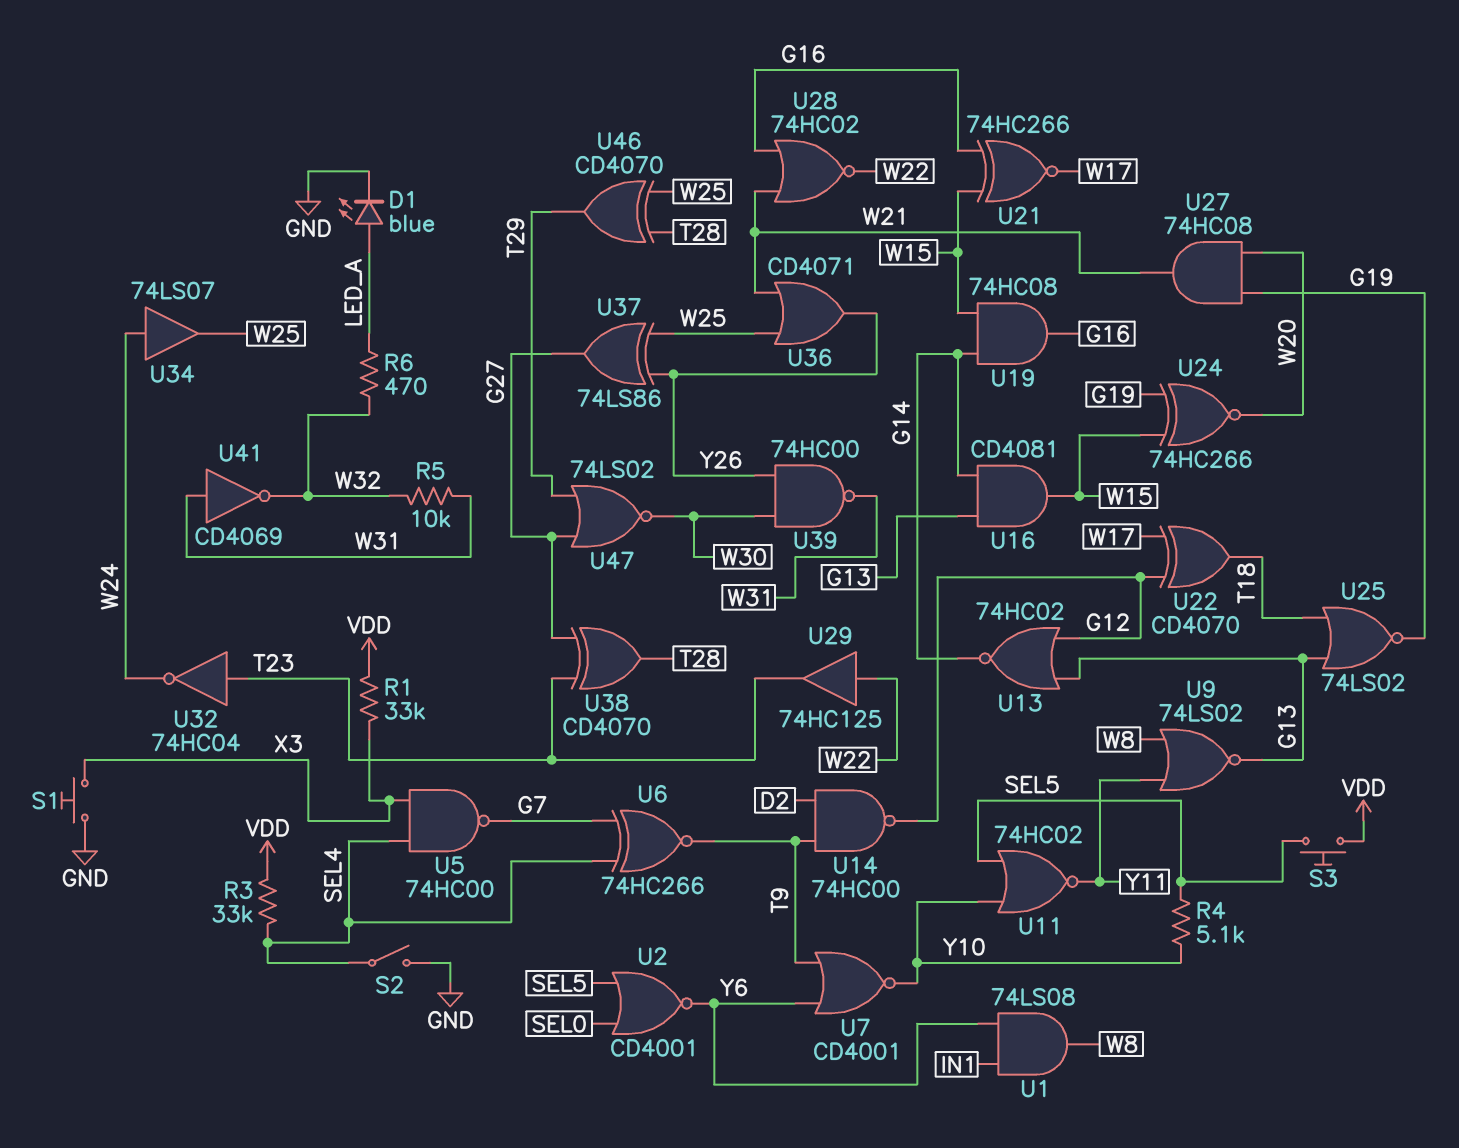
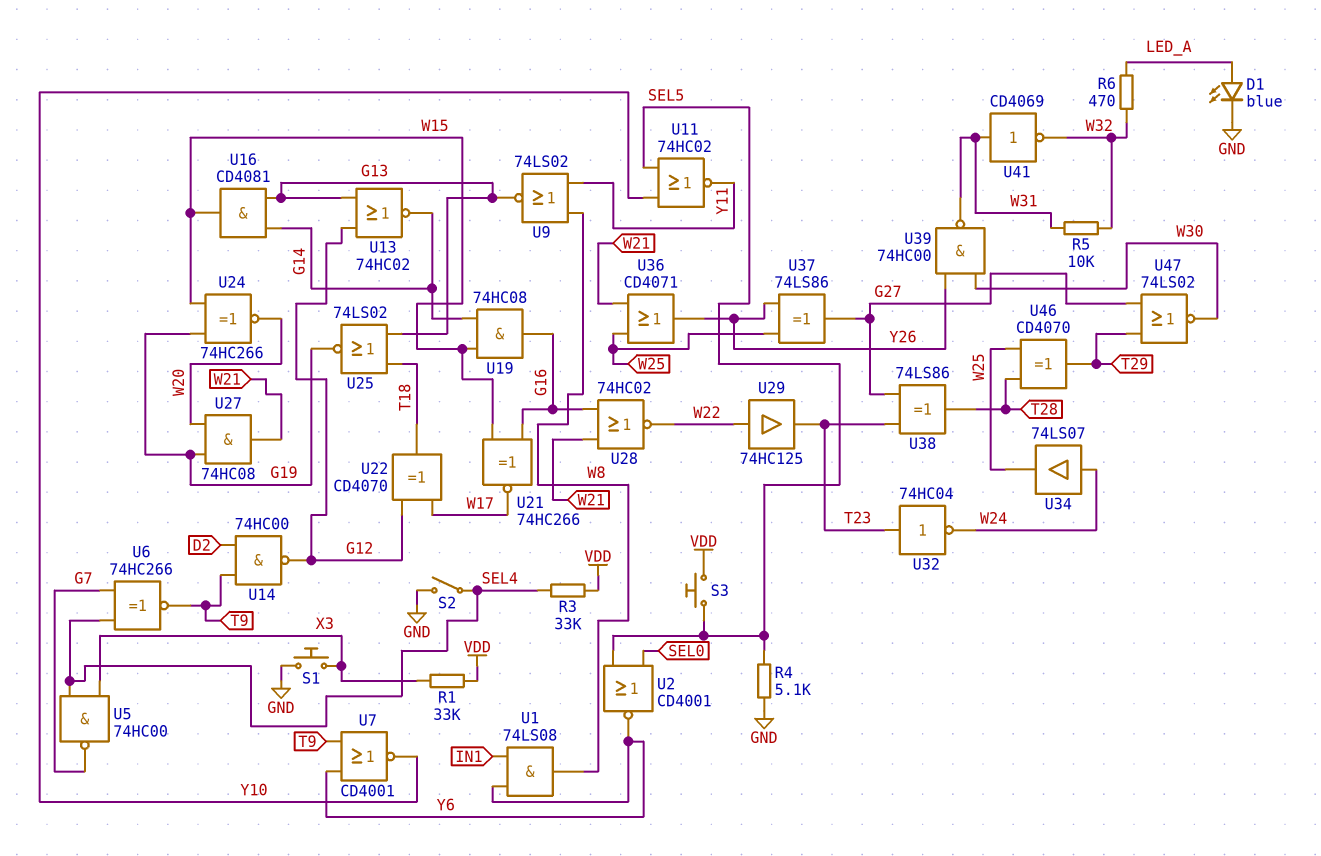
R4: 5.1k (SEL5, Y10) -> 5.1k (GND, SEL5)
U38: XOR CD4070 (in G27, in T23, out T28) -> XOR 74LS86 (in G27, in T23, out T28)

